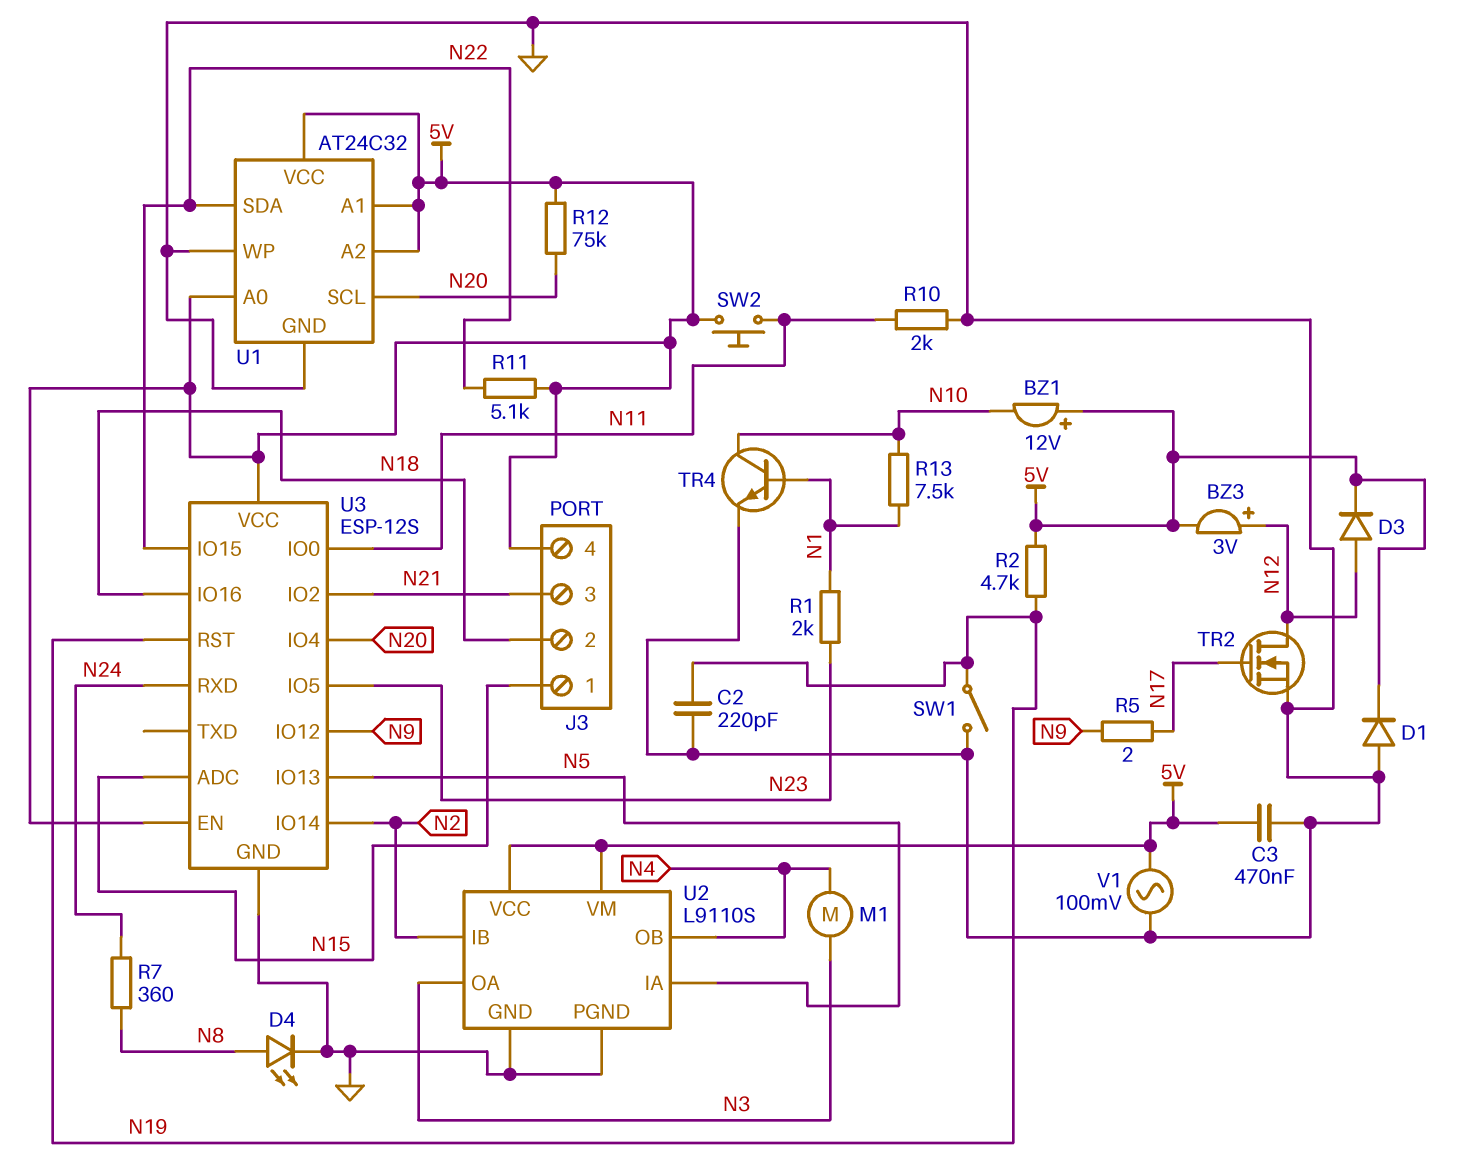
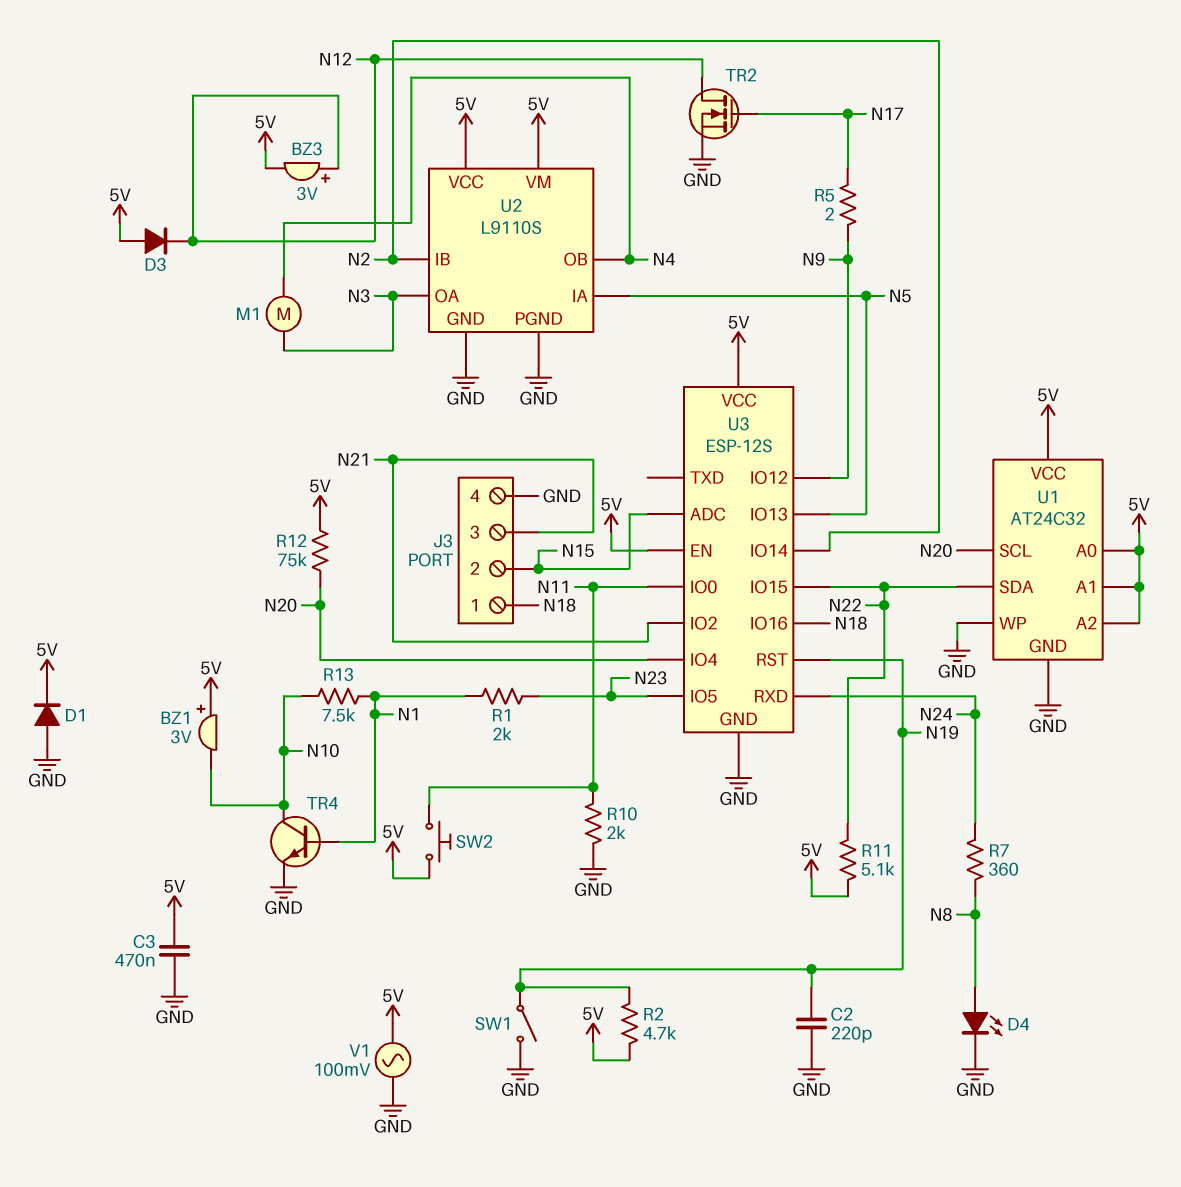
BZ1: buzzer 12V (plus 5V, minus N10) -> buzzer 3V (plus 5V, minus N10)
D3: diode (A N12, K 5V) -> diode (A 5V, K N12)
J3 pin 1: N15 -> N18
J3 pin 2: N18 -> N15
J3 pin 4: 5V -> GND

